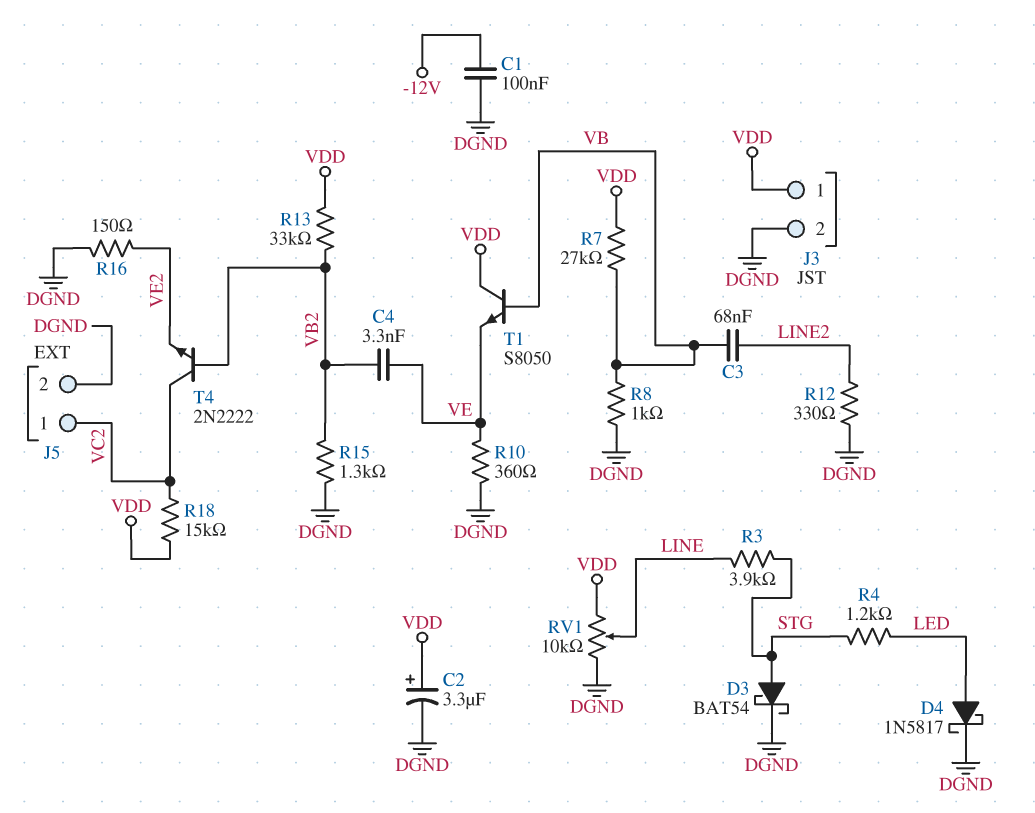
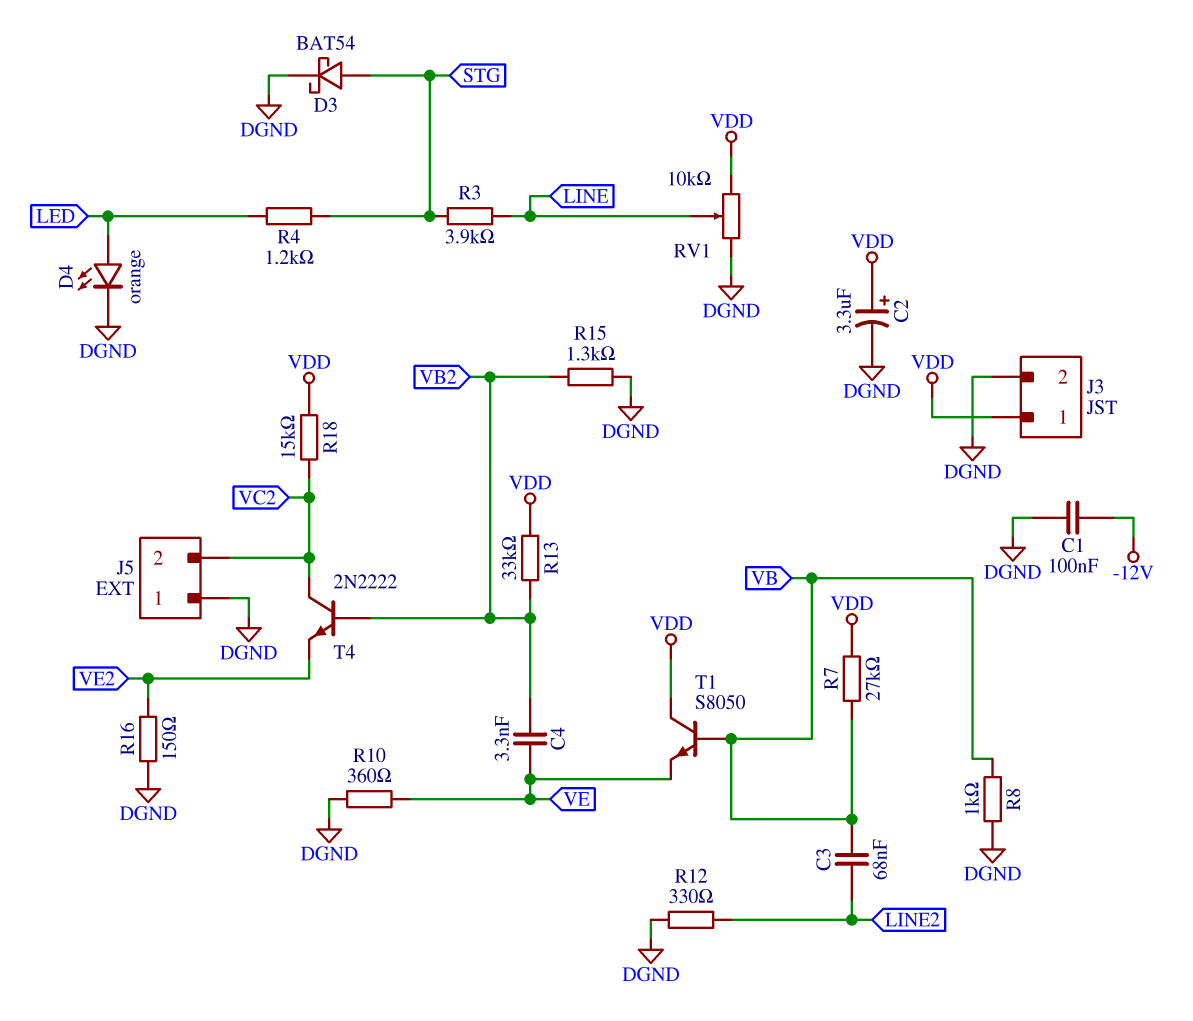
D4: schottky 1N5817 (A LED, K DGND) -> LED orange (A LED, K DGND)
J5 pin 1: VC2 -> DGND
J5 pin 2: DGND -> VC2

